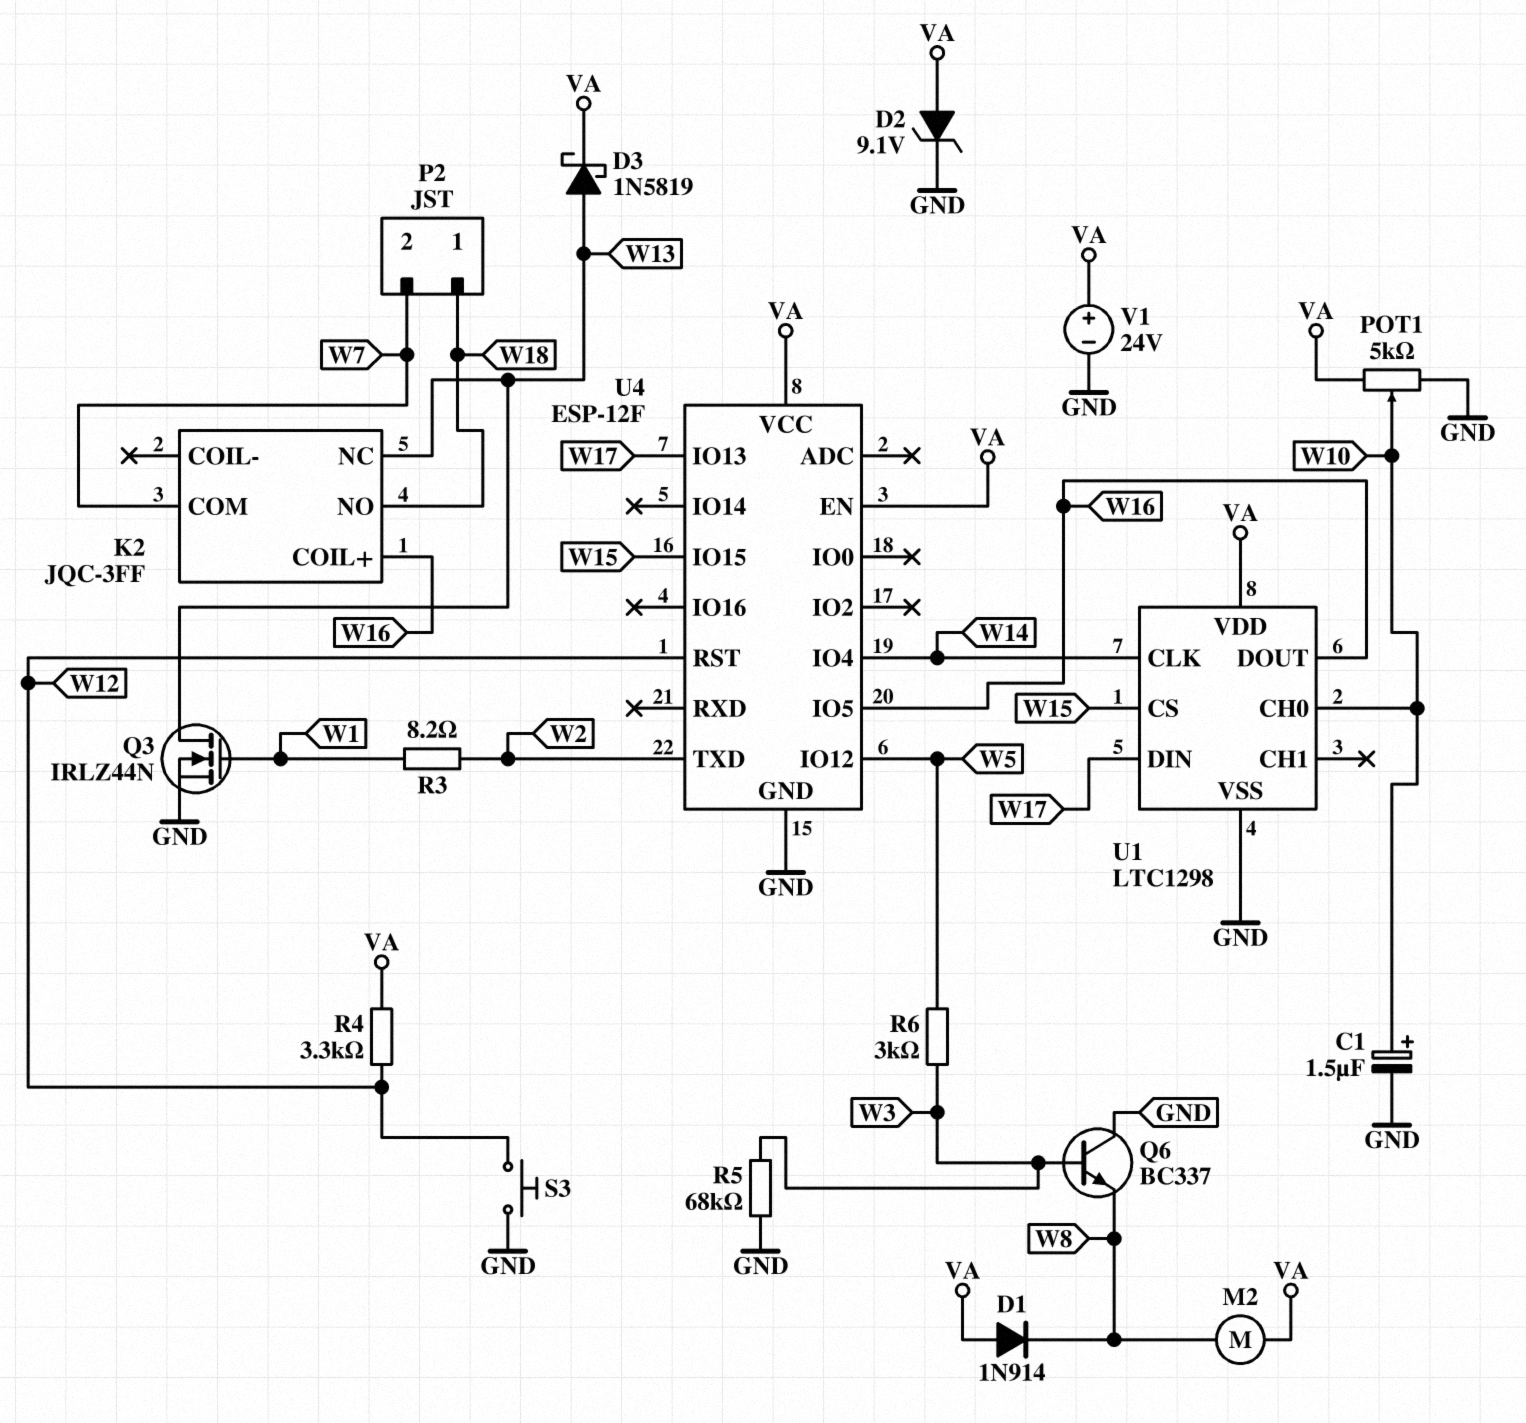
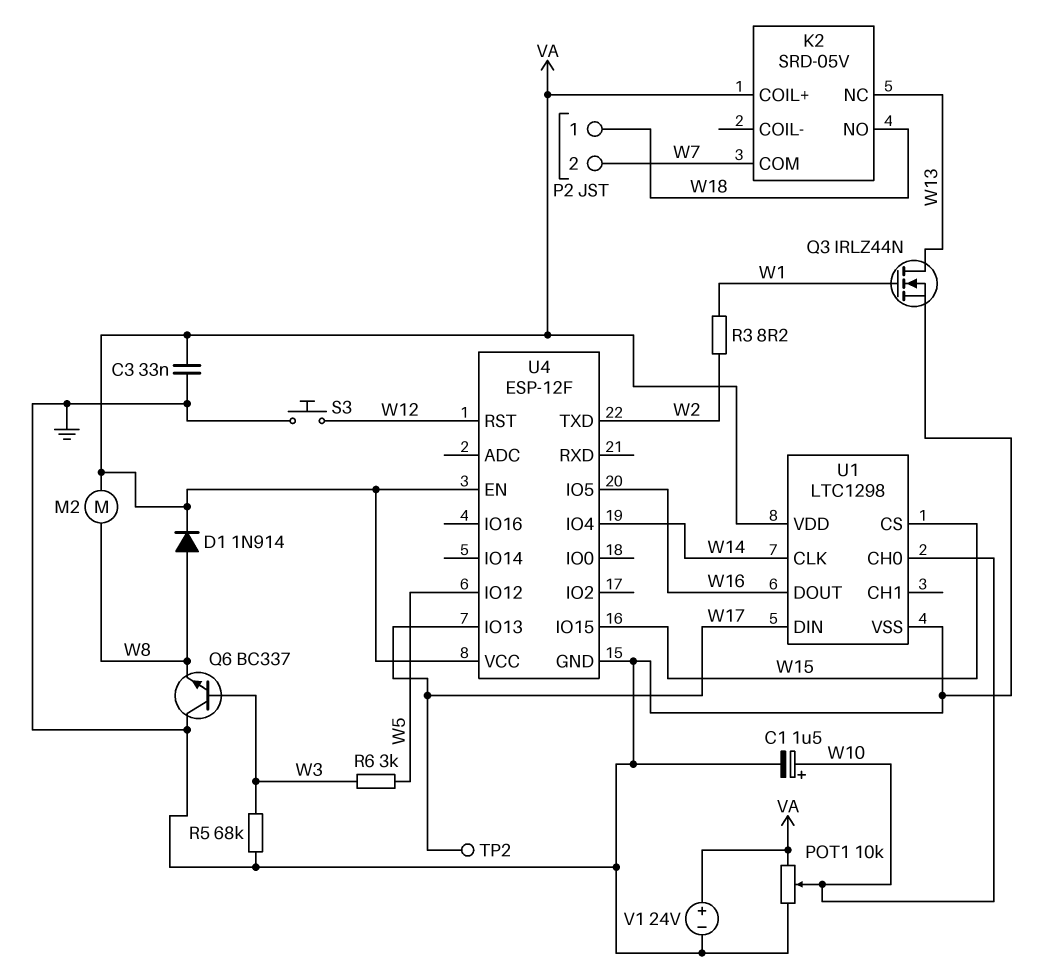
C3: none -> 33nF (GND, VA)
D1: diode 1N914 (A VA, K W8) -> diode 1N914 (A W8, K VA)
D2: zener 9.1V (A VA, K GND) -> none
D3: schottky 1N5819 (A W13, K VA) -> none
K2: JQC-3FF -> SRD-05V
K2 pin COIL+: W16 -> VA
POT1: 5k (GND, VA, wiper W10) -> 10k (GND, VA, wiper W10)
R4: 3.3k (VA, W12) -> none
TP2: none -> test point (W17)

